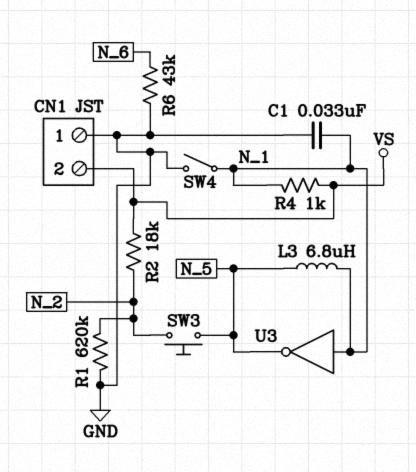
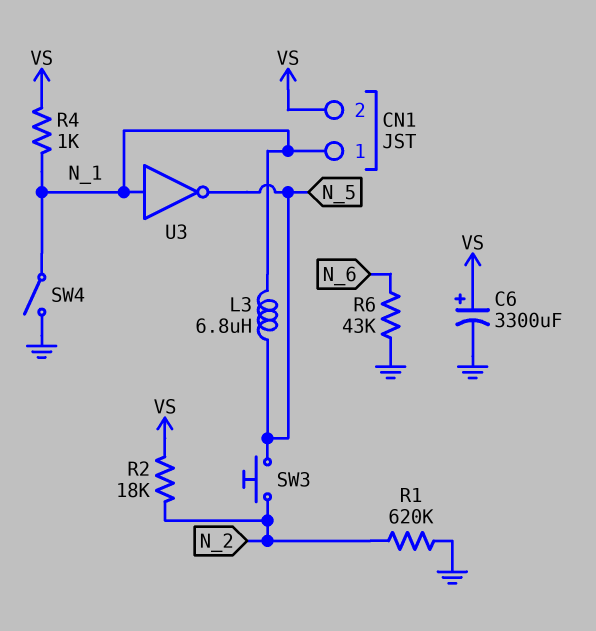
C1: 33nF (GND, N_1) -> none
C6: none -> 3300uF (plus VS, minus GND)
CN1 pin 1: GND -> N_1

